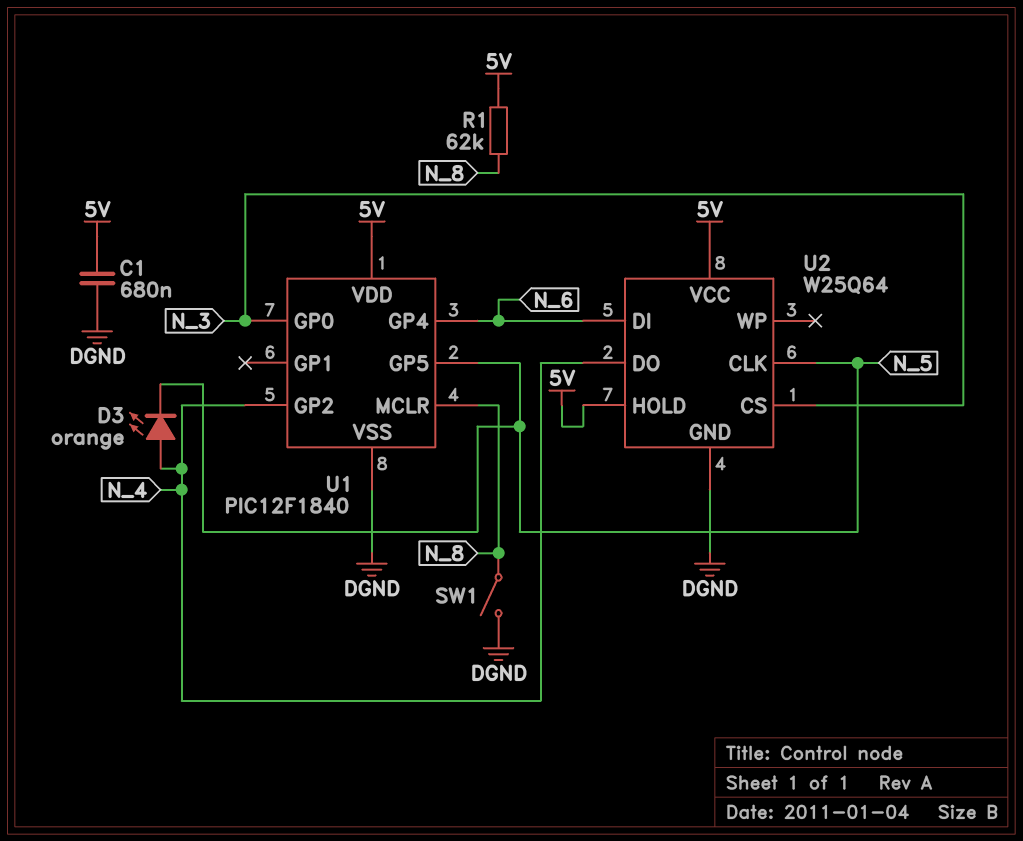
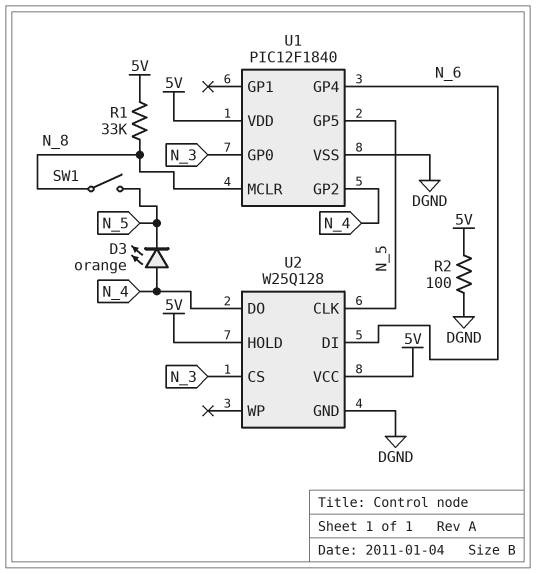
C1: 680nF (5V, DGND) -> none
R1: 62k (5V, N_8) -> 33k (5V, N_8)
R2: none -> 100 (5V, DGND)
SW1: switch (DGND, N_8) -> switch (N_5, N_8)
U2: W25Q64 -> W25Q128

